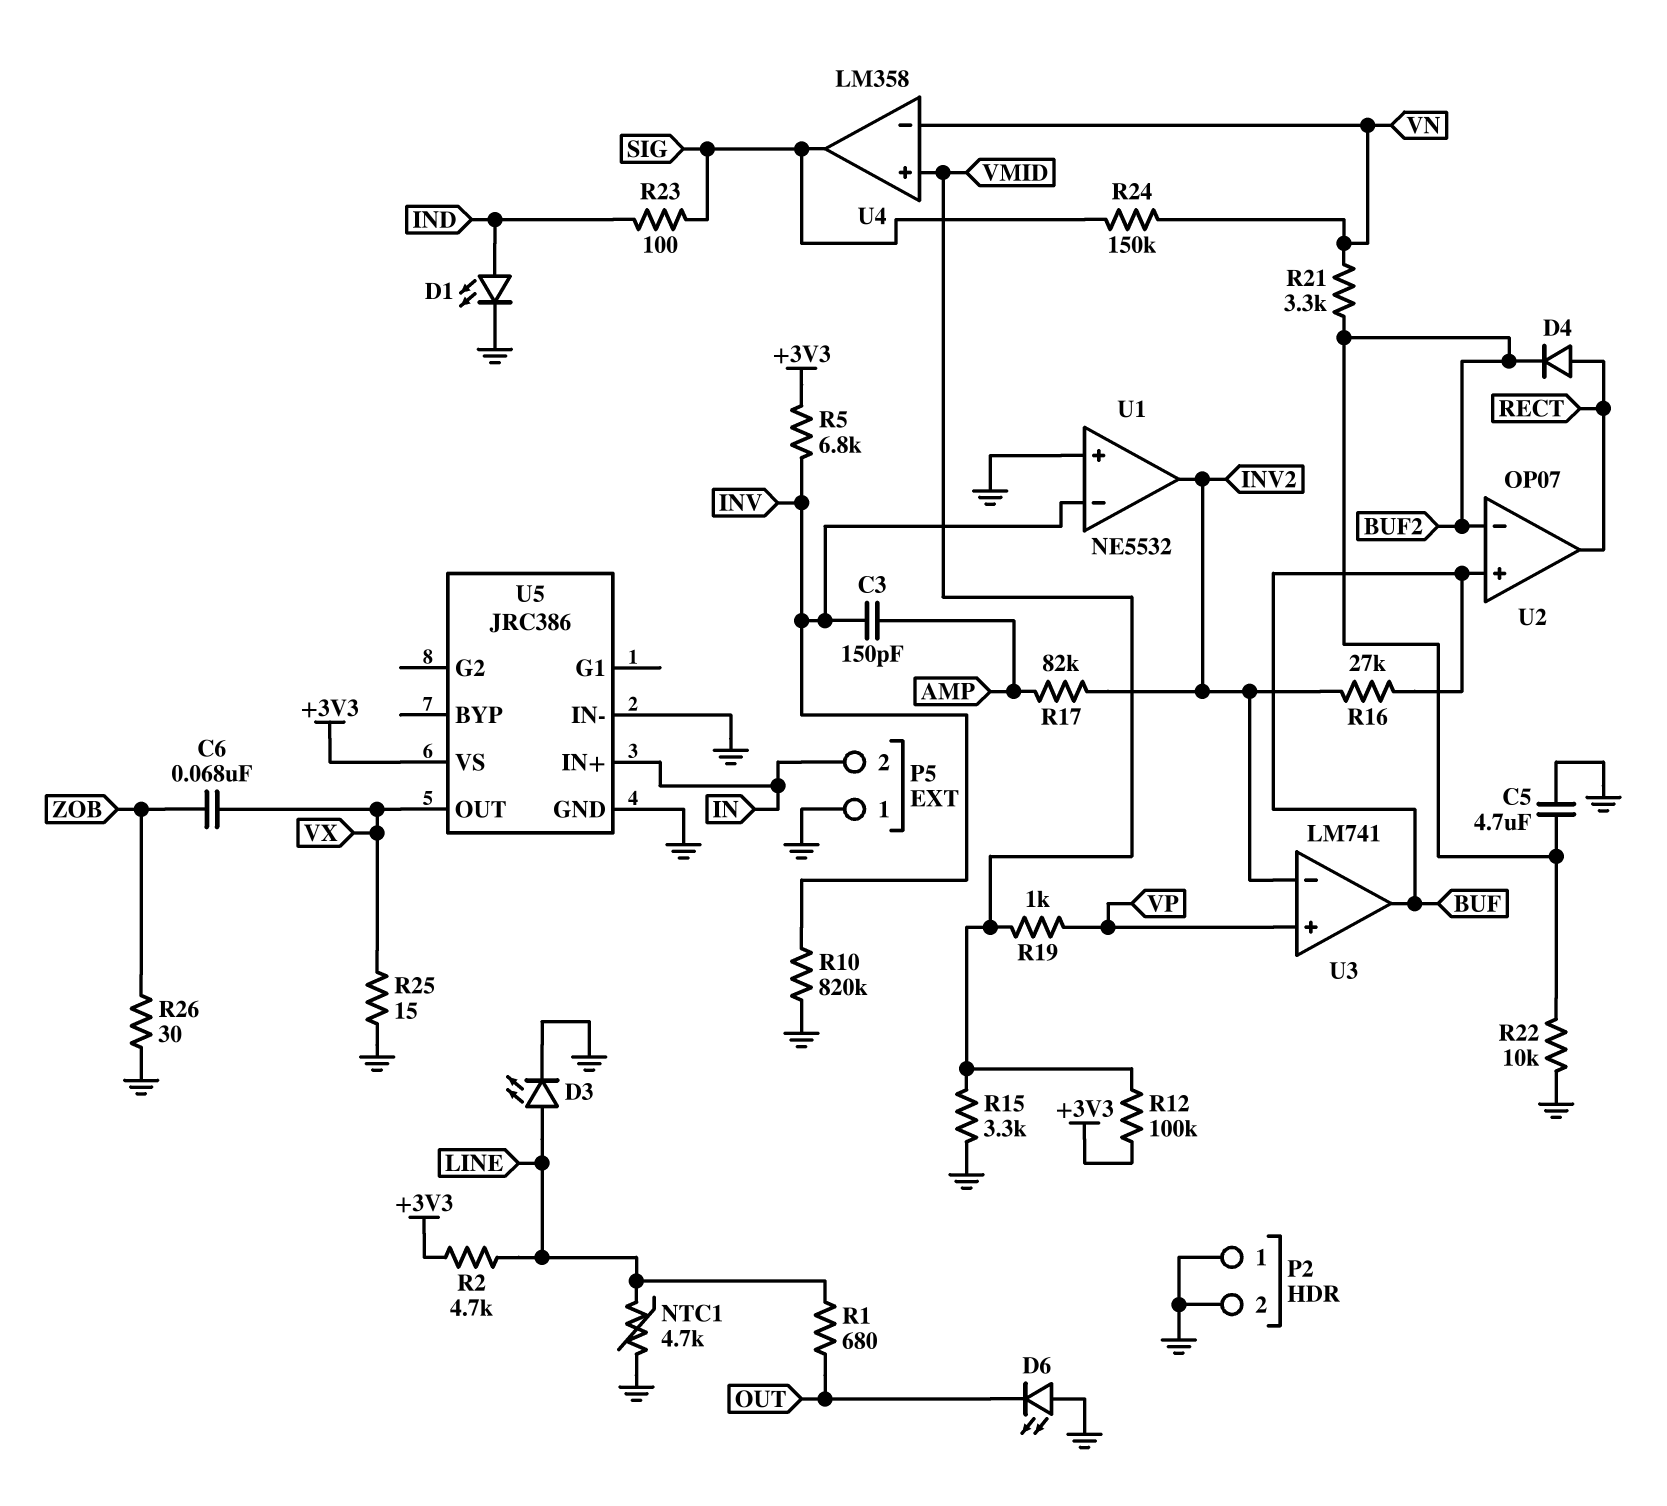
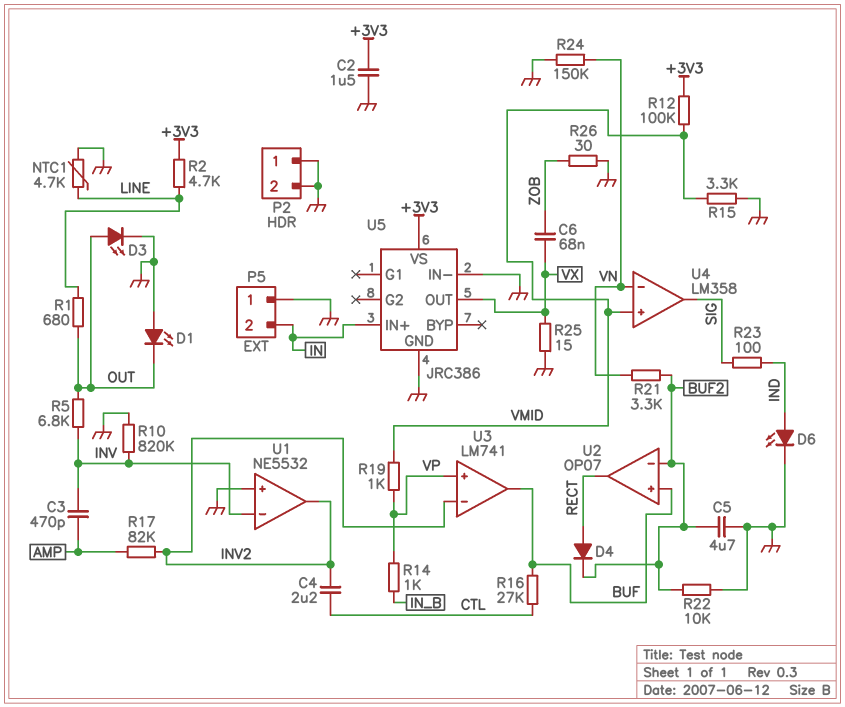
C2: none -> 1.5uF (+3V3, GND)
C3: 150pF (AMP, INV) -> 470pF (AMP, INV)
C4: none -> 2.2uF (CTL, INV2)
D1: LED (A IND, K GND) -> LED (A GND, K OUT)
D3: LED (A LINE, K GND) -> LED (A OUT, K GND)
D6: LED (A GND, K OUT) -> LED (A IND, K GND)
R5: 6.8k (+3V3, INV) -> 6.8k (INV, OUT)
R14: none -> 1k (IN_B, VP)
R16: 27k (BUF, INV2) -> 27k (BUF, CTL)
R24: 150k (SIG, VN) -> 150k (GND, VN)

